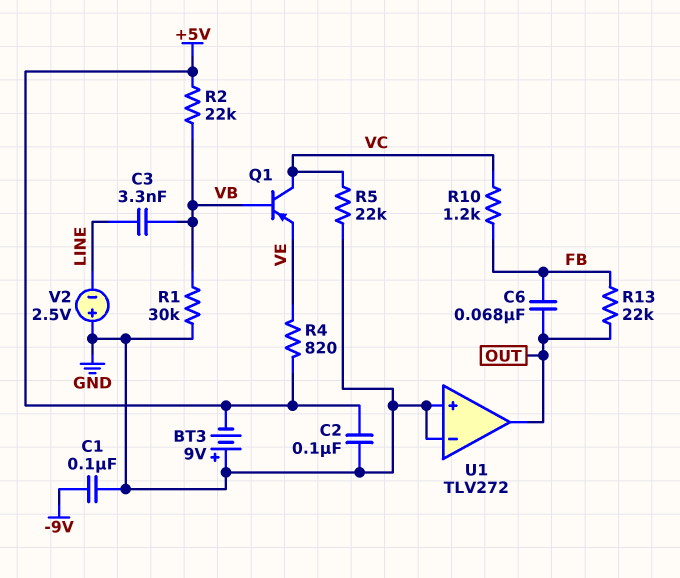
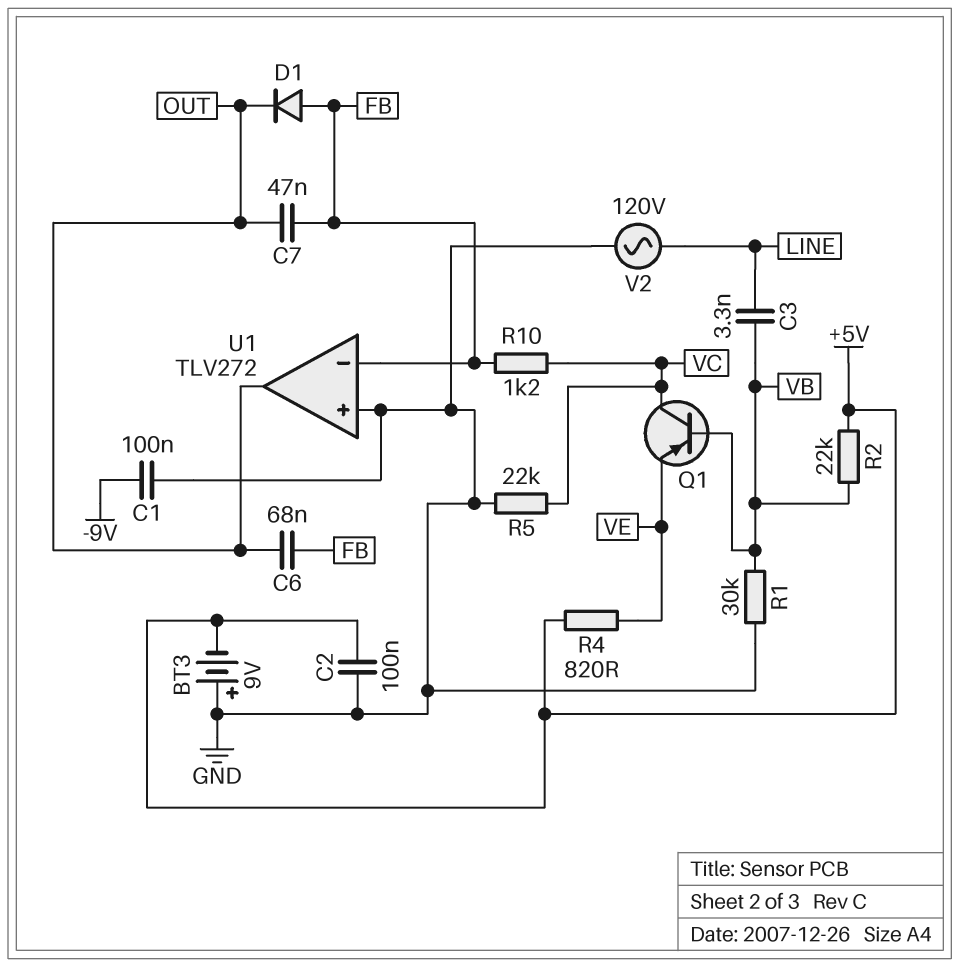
C7: none -> 47nF (FB, OUT)
D1: none -> diode (A FB, K OUT)
R13: 22k (FB, OUT) -> none
U1 pin in-: GND -> FB
V2: 2.5V (plus GND, minus LINE) -> AC 120V (GND, LINE)

